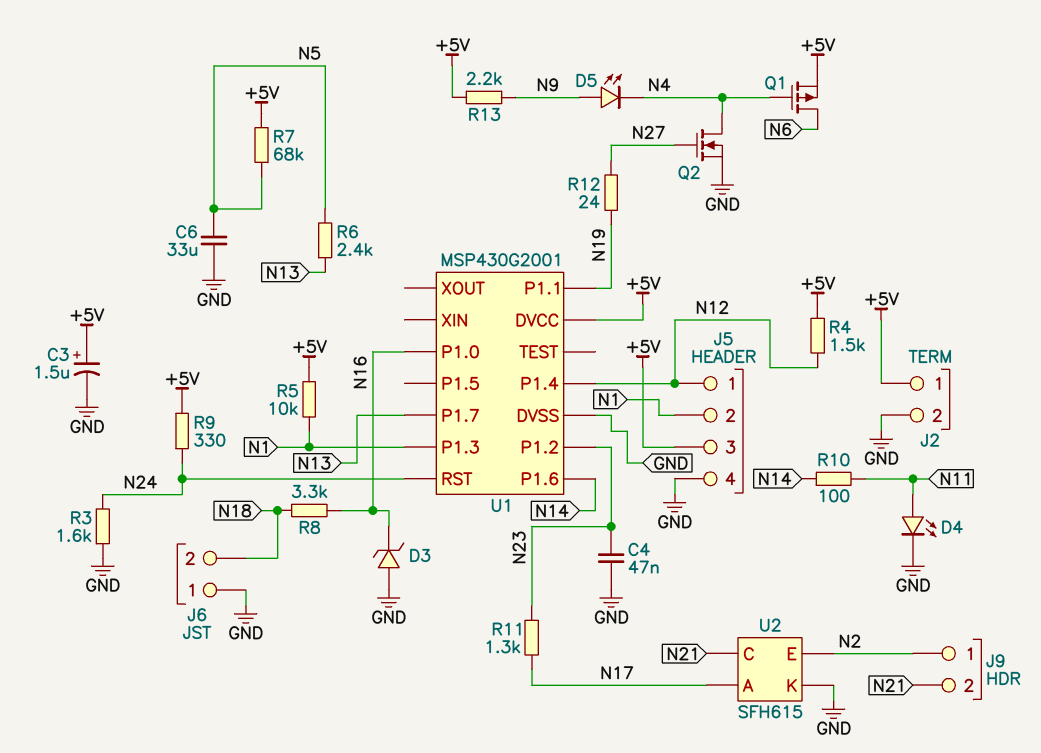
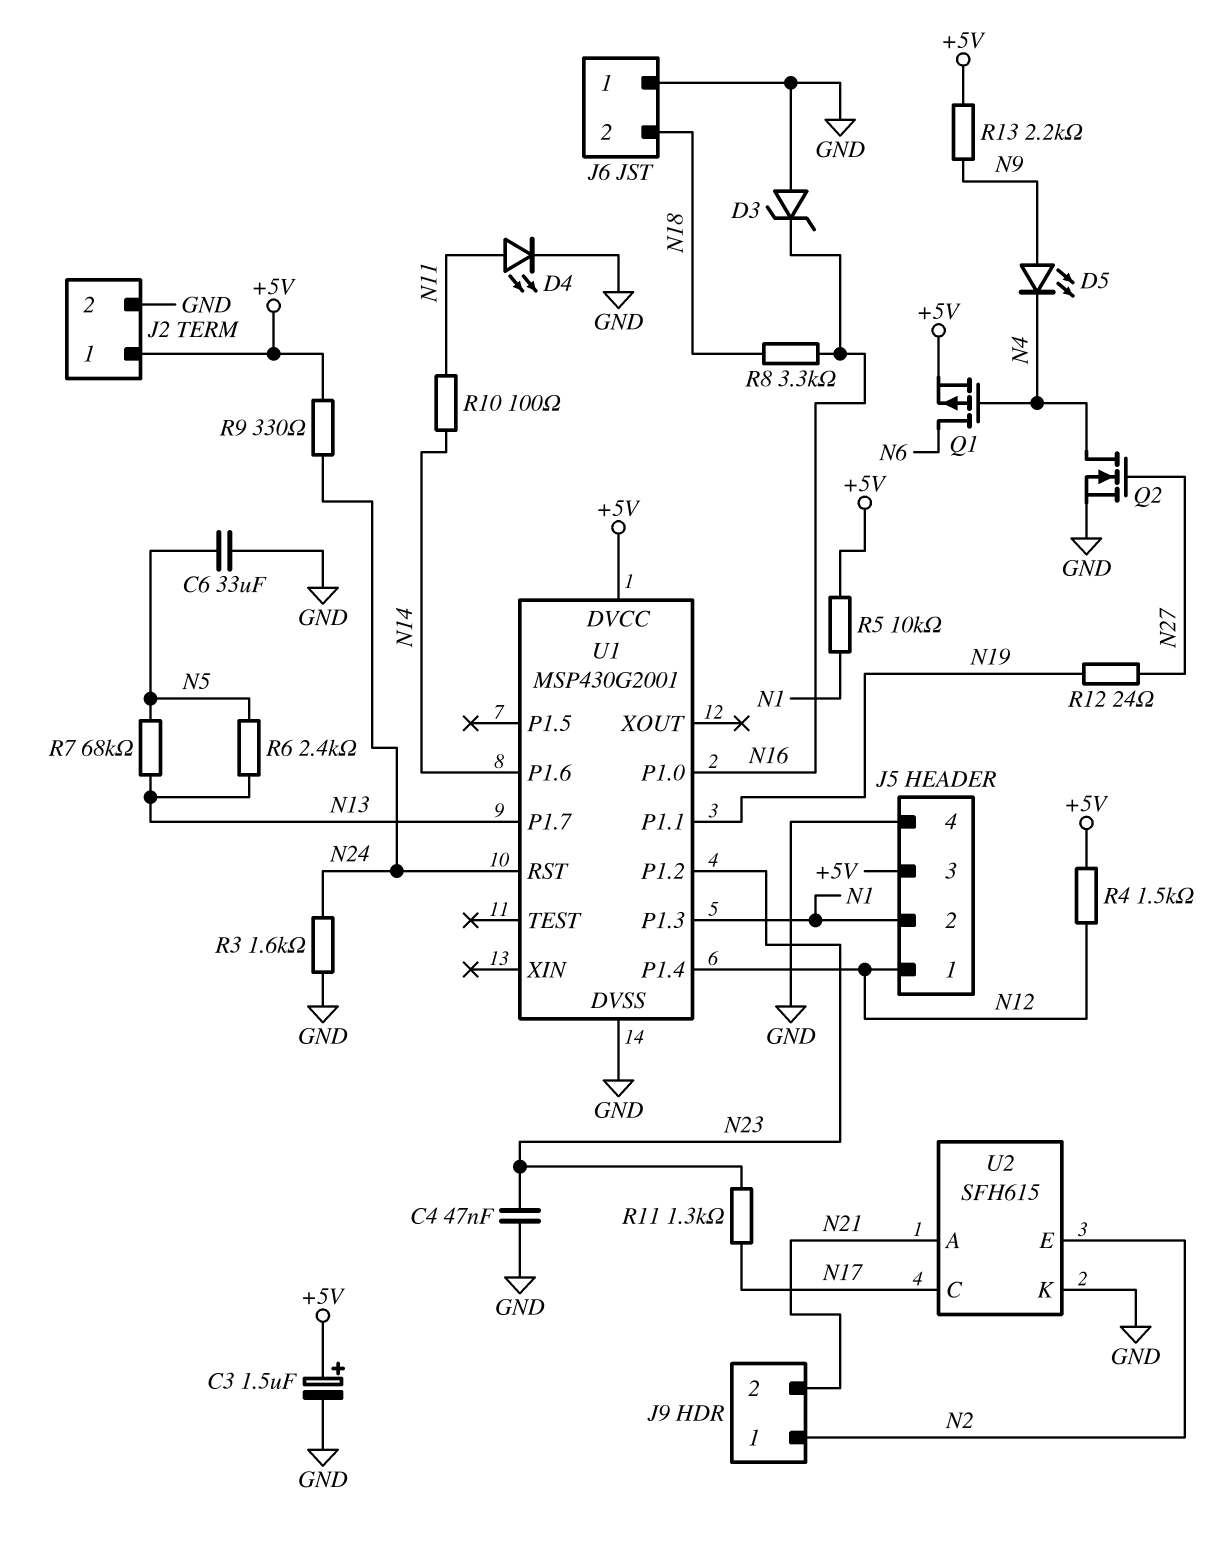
R7: 68k (+5V, N5) -> 68k (N5, N13)
U2 pin A: N17 -> N21
U2 pin C: N21 -> N17

